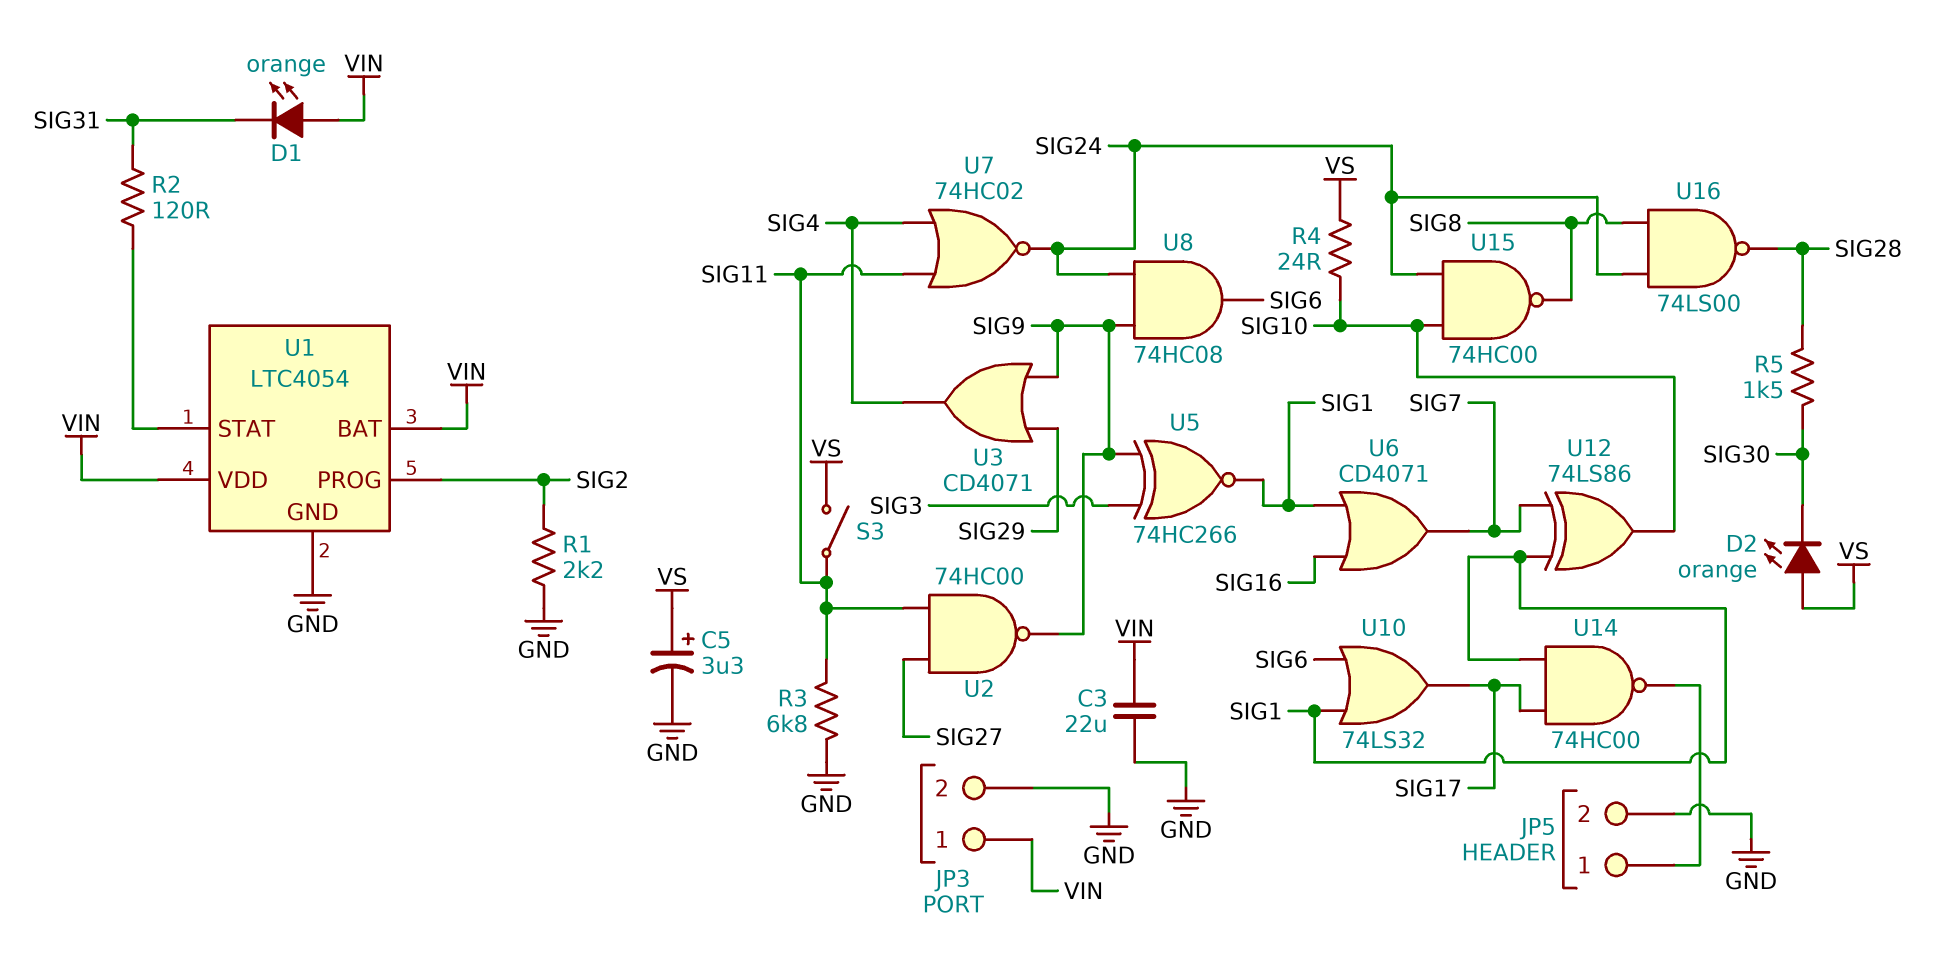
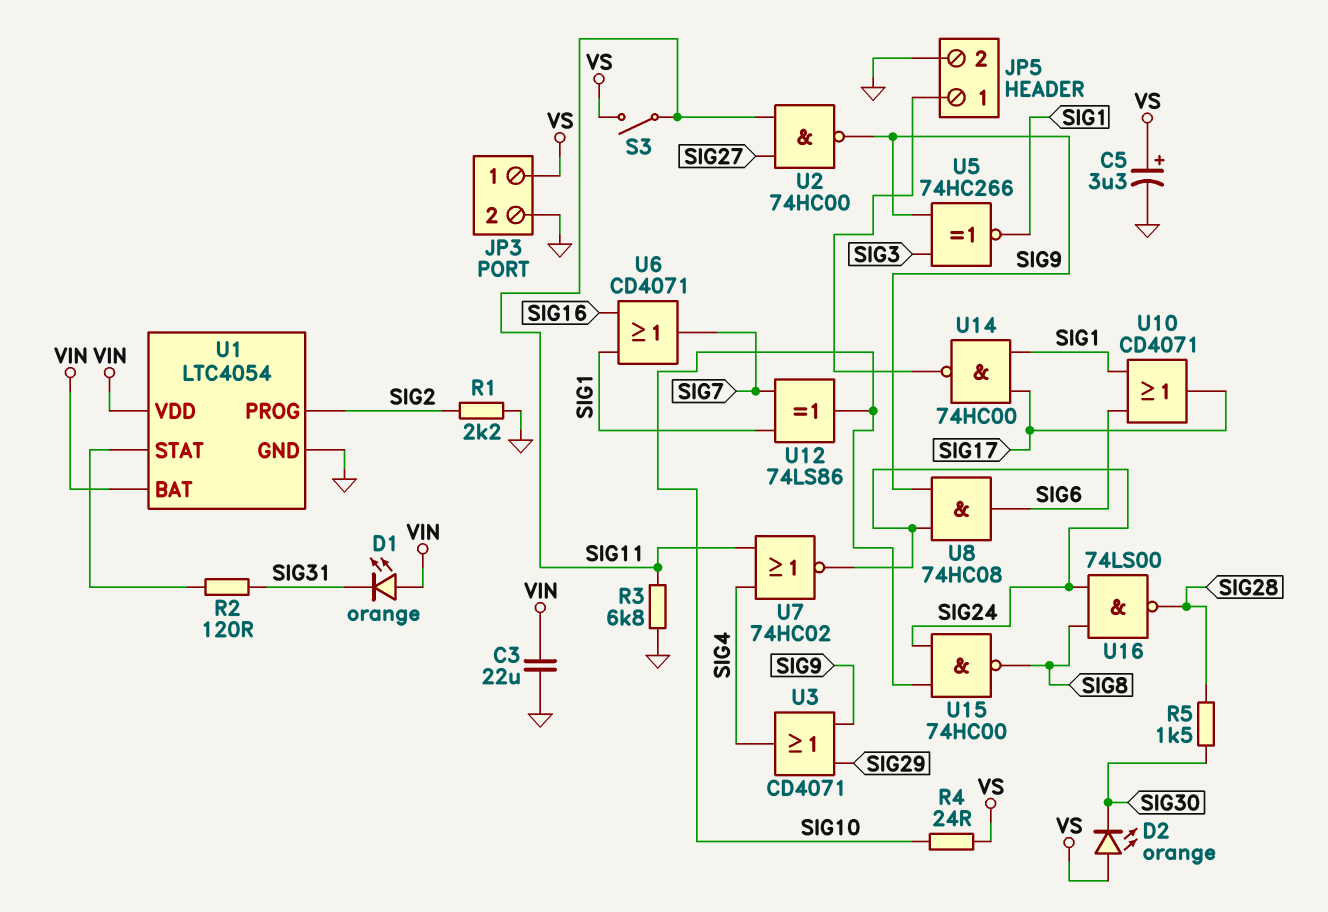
JP3 pin 1: VIN -> VS
U10: OR 74LS32 (in SIG1, in SIG6, out SIG17) -> OR CD4071 (in SIG1, in SIG6, out SIG17)

